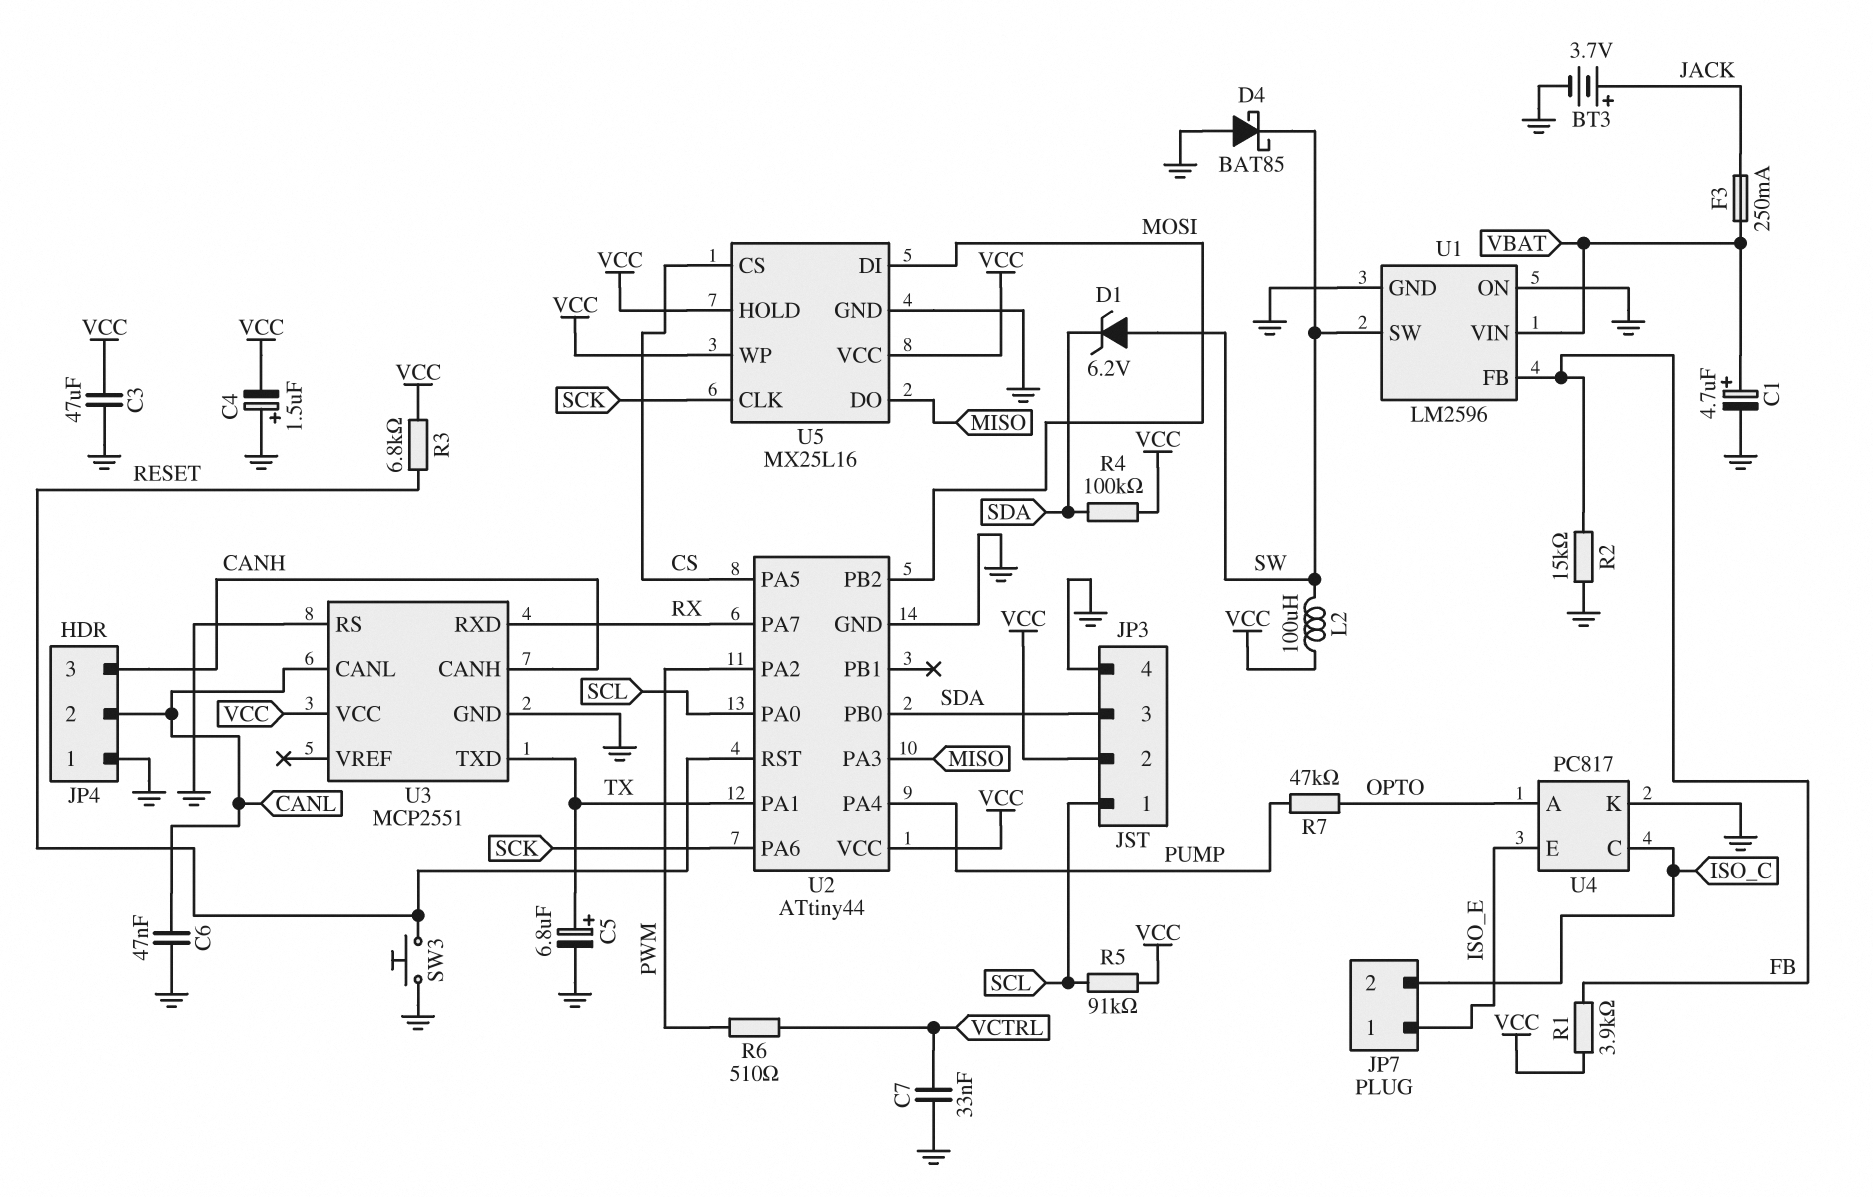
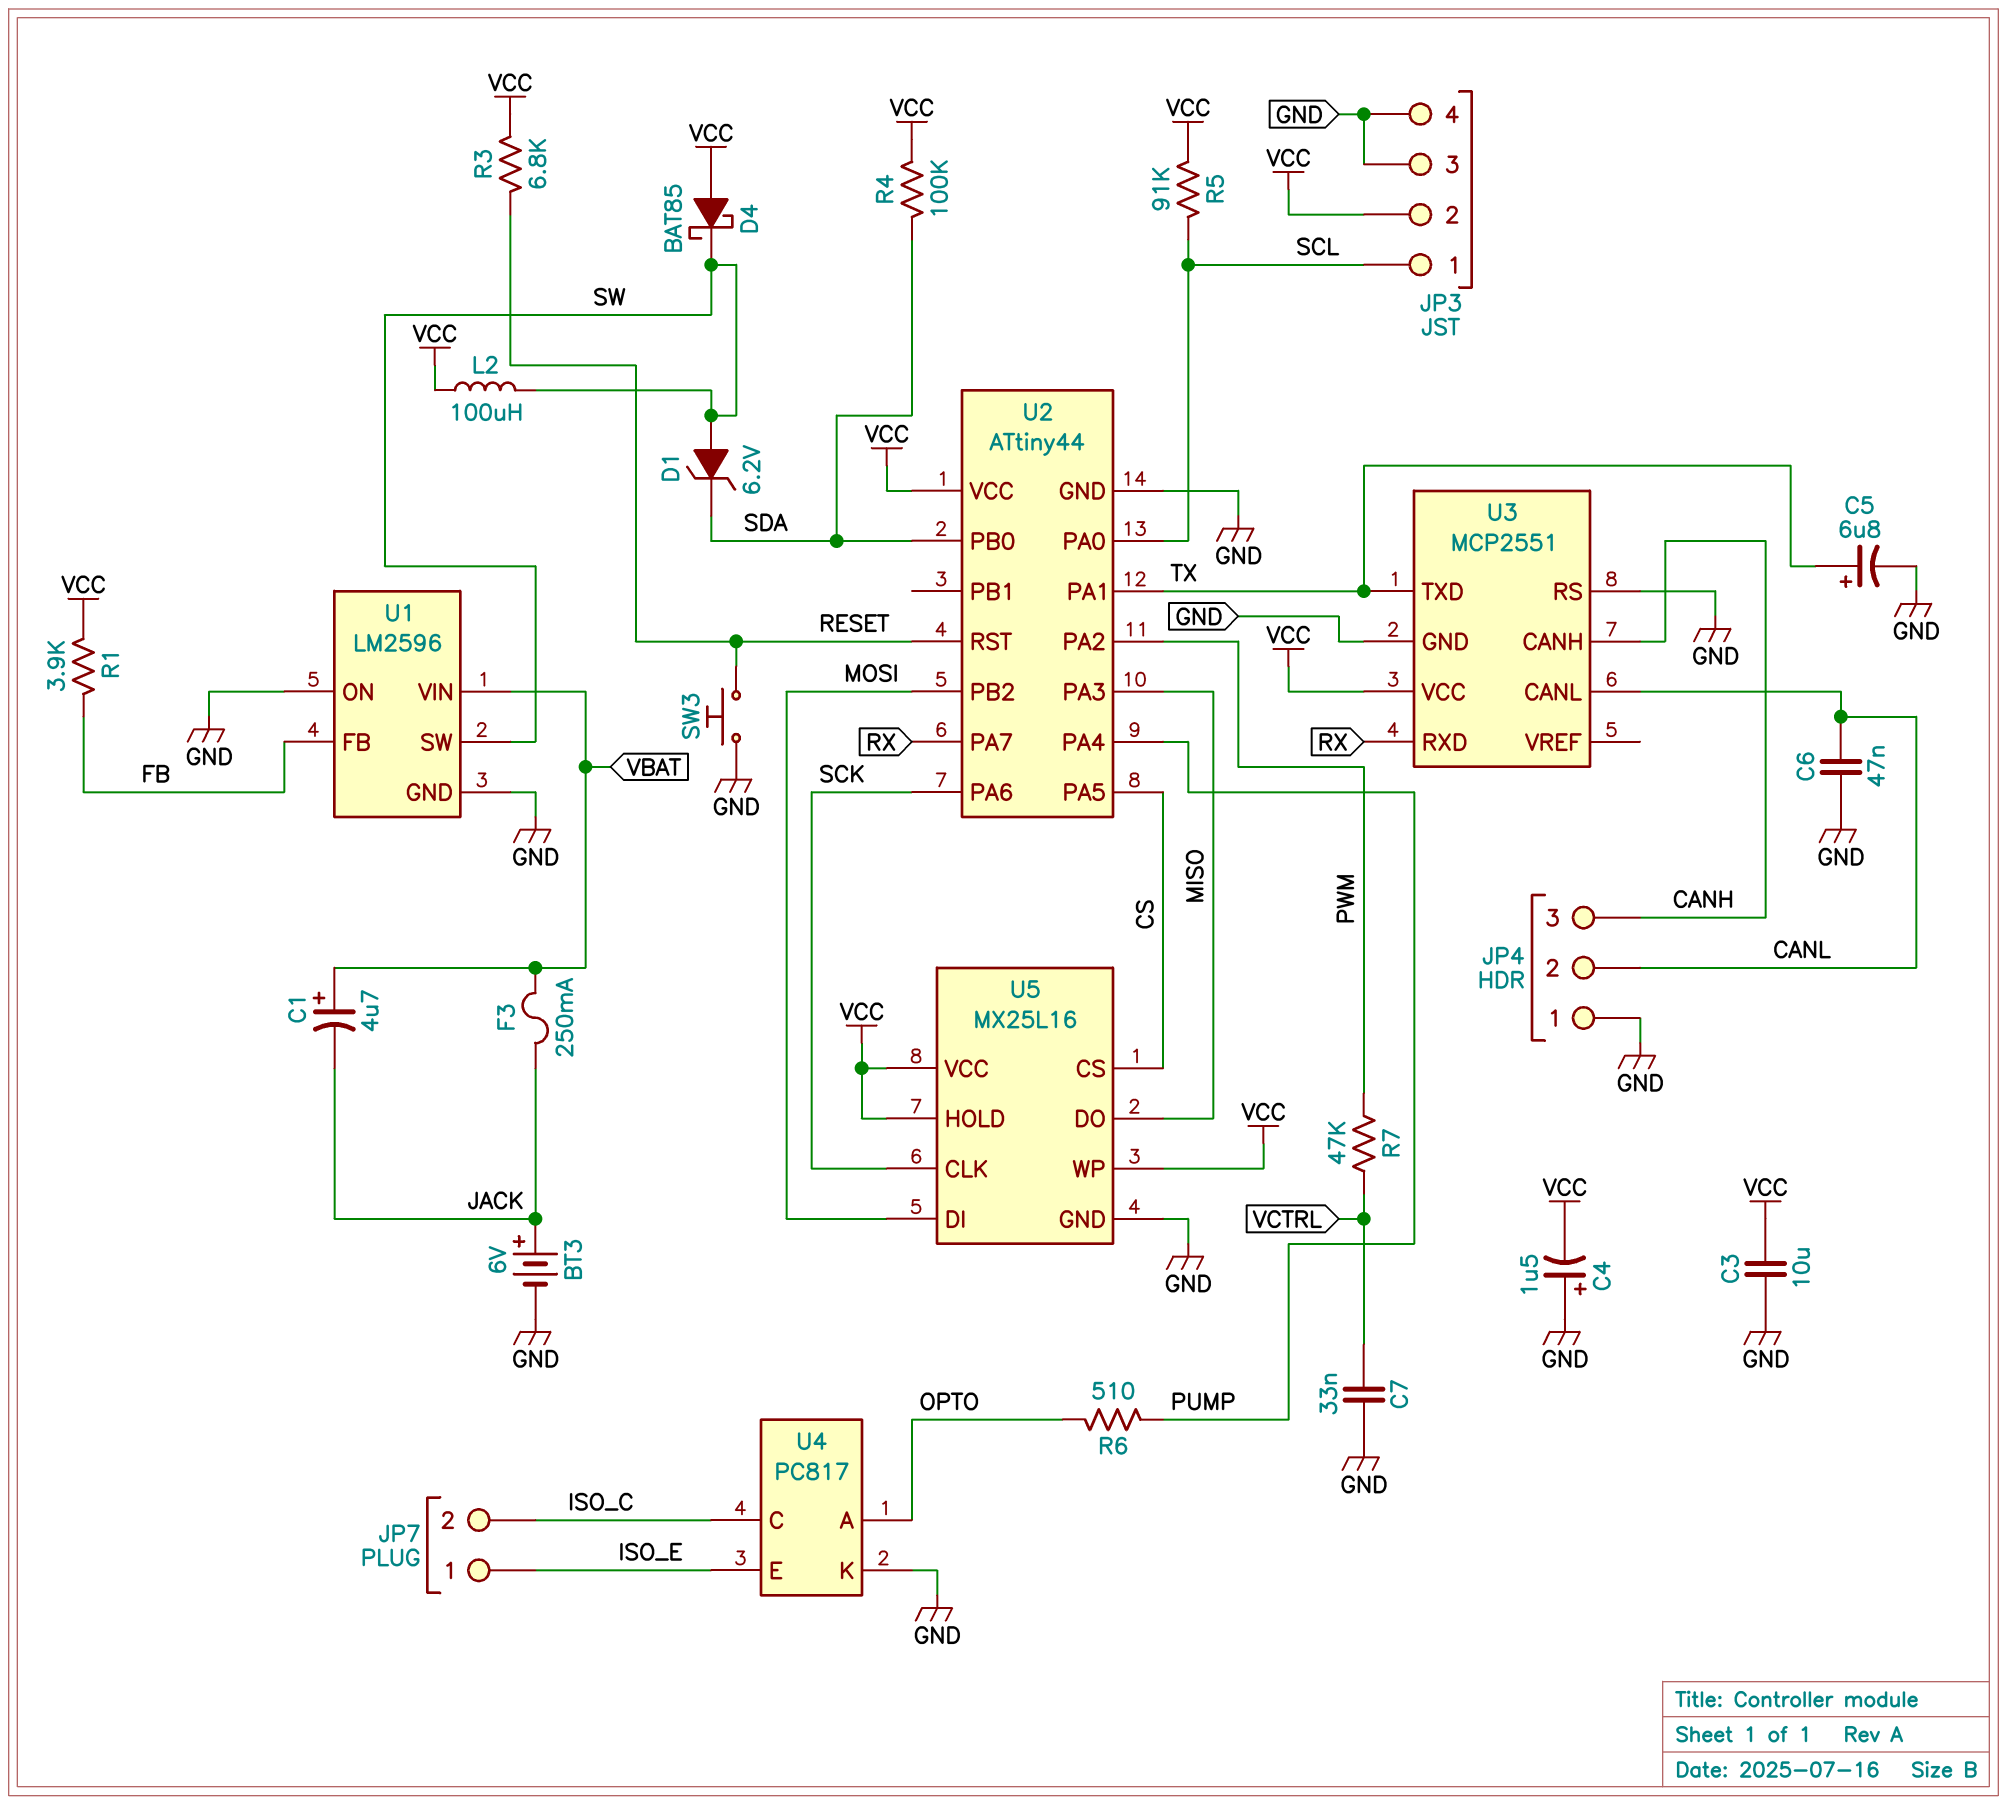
BT3: 3.7V (plus JACK, minus GND) -> 6V (plus JACK, minus GND)
C1: 4.7uF (plus VBAT, minus GND) -> 4.7uF (plus VBAT, minus JACK)
C3: 47uF (GND, VCC) -> 10uF (GND, VCC)
D4: schottky BAT85 (A GND, K SW) -> schottky BAT85 (A VCC, K SW)
JP3 pin 3: SDA -> GND
R2: 15k (FB, GND) -> none
R6: 510 (PWM, VCTRL) -> 510 (OPTO, PUMP)
R7: 47k (OPTO, PUMP) -> 47k (PWM, VCTRL)

